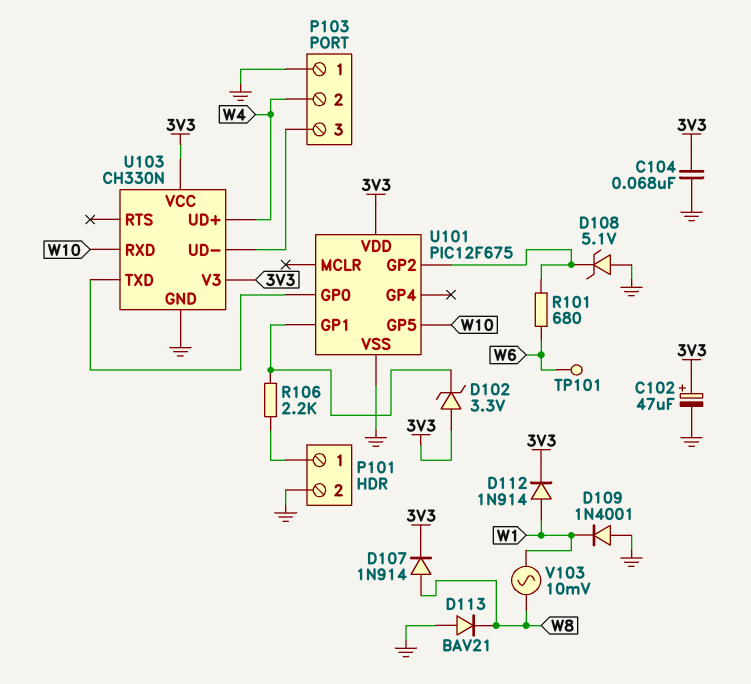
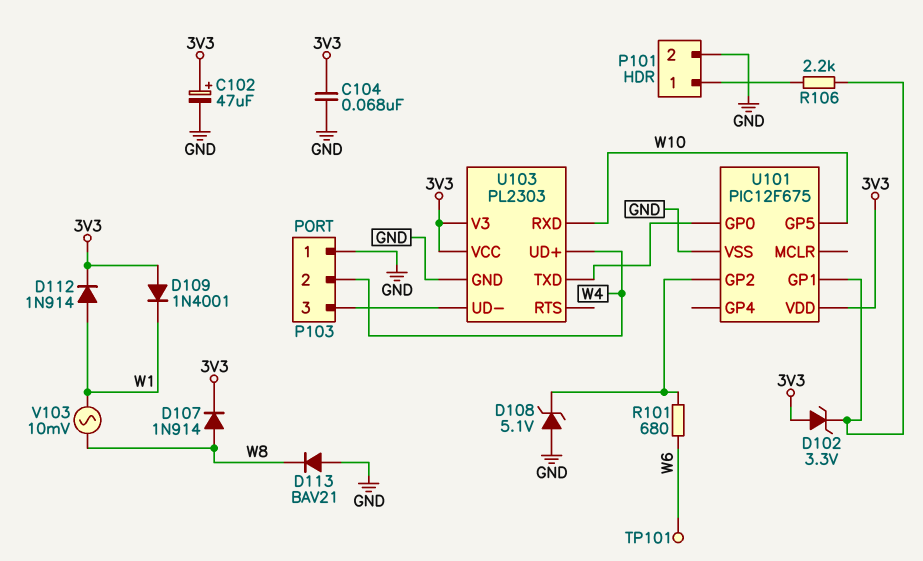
D109: diode 1N4001 (A GND, K W1) -> diode 1N4001 (A 3V3, K W1)
U103: CH330N -> PL2303

